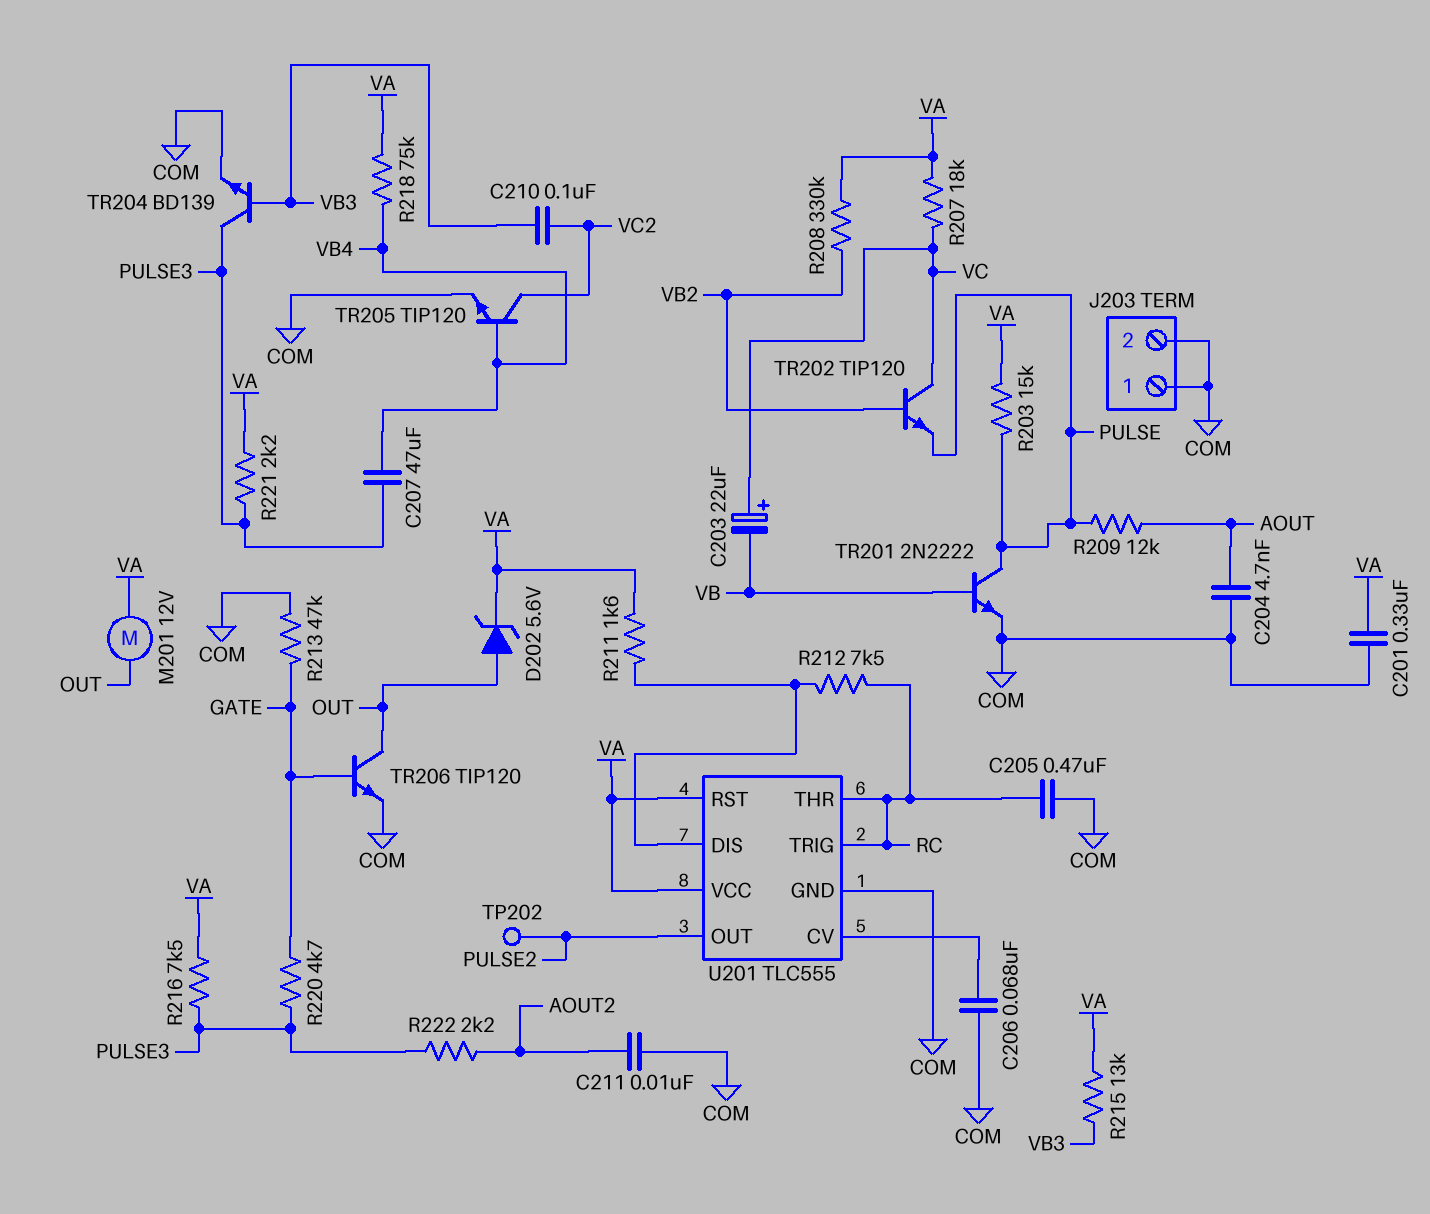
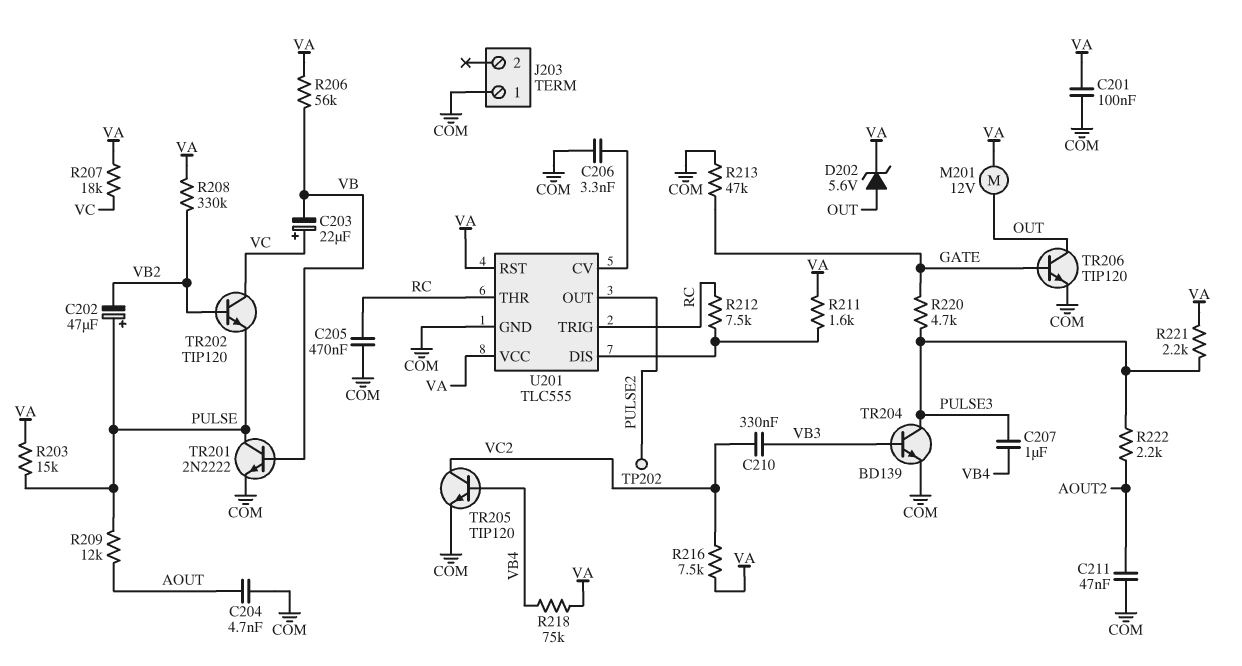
C201: 330nF (COM, VA) -> 100nF (COM, VA)
C202: none -> 47uF (plus PULSE, minus VB2)
C206: 68nF (COM, U201/CV) -> 3.3nF (COM, U201/CV)
C207: 47uF (PULSE3, VB4) -> 1uF (PULSE3, VB4)
C210: 100nF (VB3, VC2) -> 330nF (VB3, VC2)
C211: 10nF (AOUT2, COM) -> 47nF (AOUT2, COM)
J203 pin 2: COM -> none
R206: none -> 56k (VA, VB)
R215: 13k (VA, VB3) -> none
R216: 7.5k (PULSE3, VA) -> 7.5k (VA, VC2)

